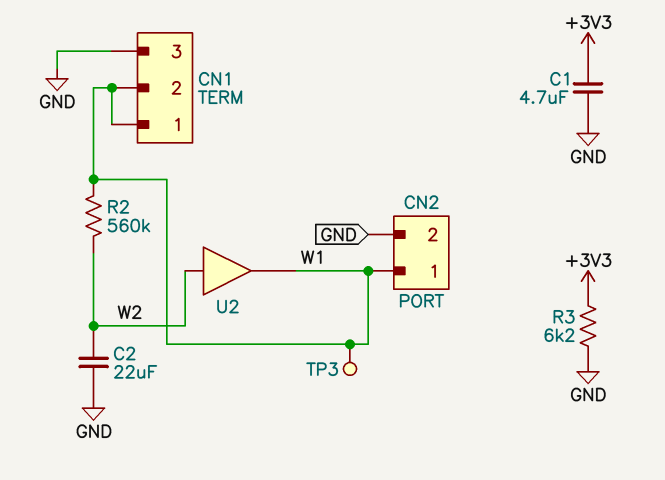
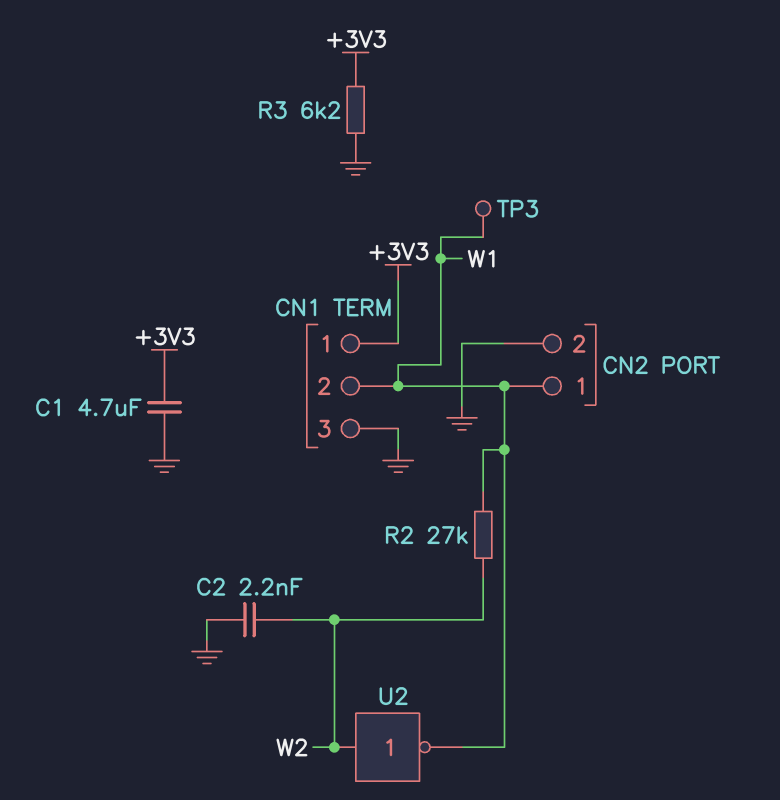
C2: 22uF (GND, W2) -> 2.2nF (GND, W2)
CN1 pin 1: W1 -> +3V3
R2: 560k (W1, W2) -> 27k (W1, W2)
U2: buffer (in W2, out W1) -> NOT (in W2, out W1)

